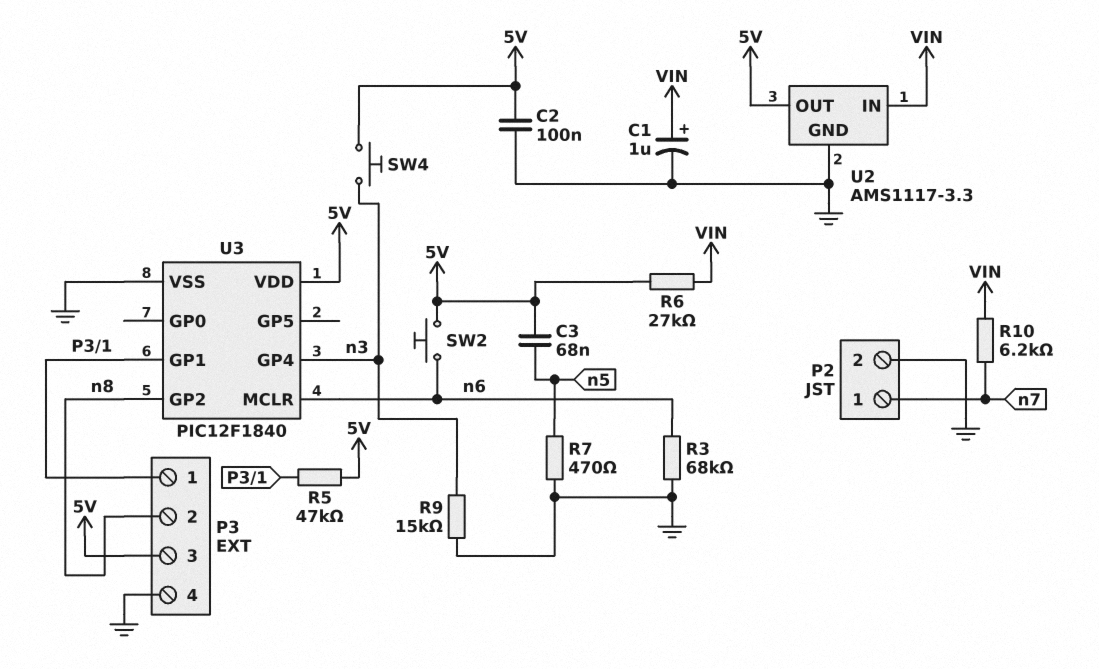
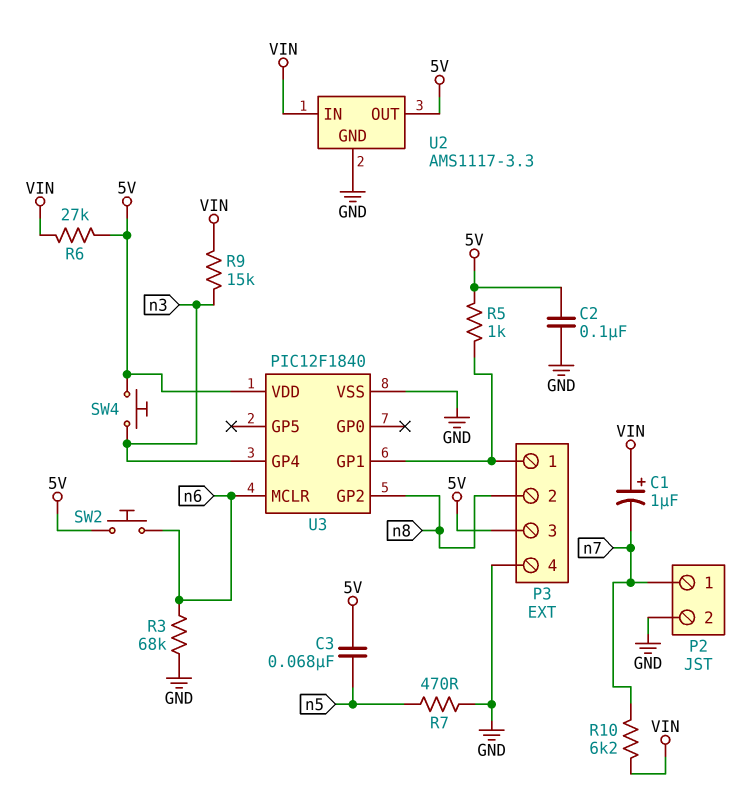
C1: 1uF (plus VIN, minus GND) -> 1uF (plus VIN, minus n7)
R5: 47k (5V, P3/1) -> 1k (5V, P3/1)
R9: 15k (GND, n3) -> 15k (VIN, n3)

